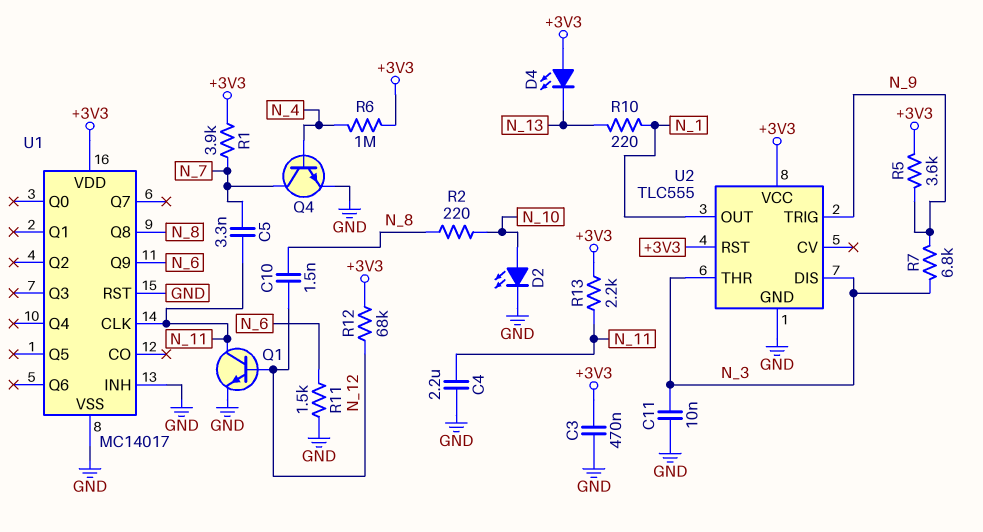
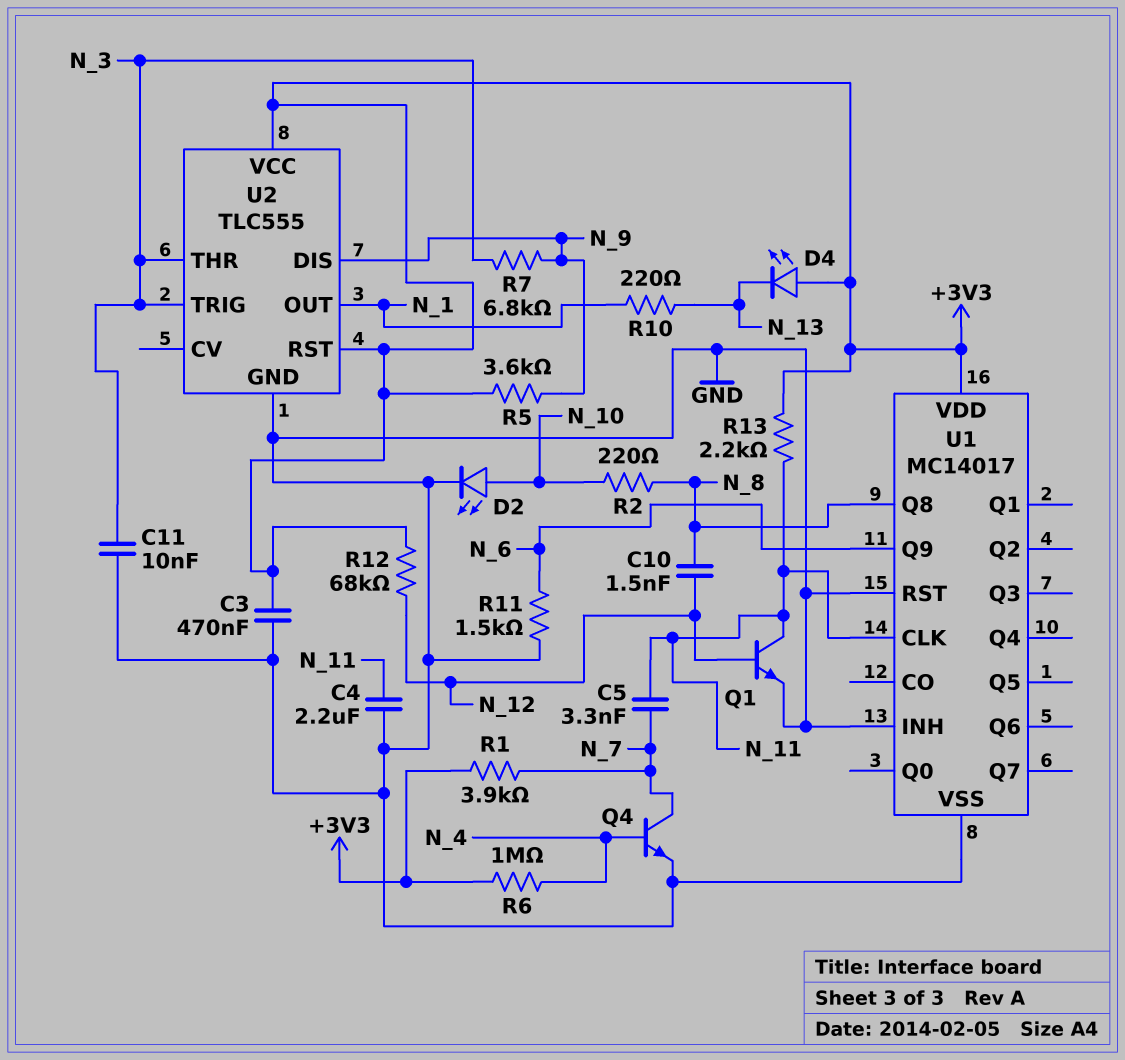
U2 pin DIS: N_3 -> N_9
U2 pin TRIG: N_9 -> N_3

